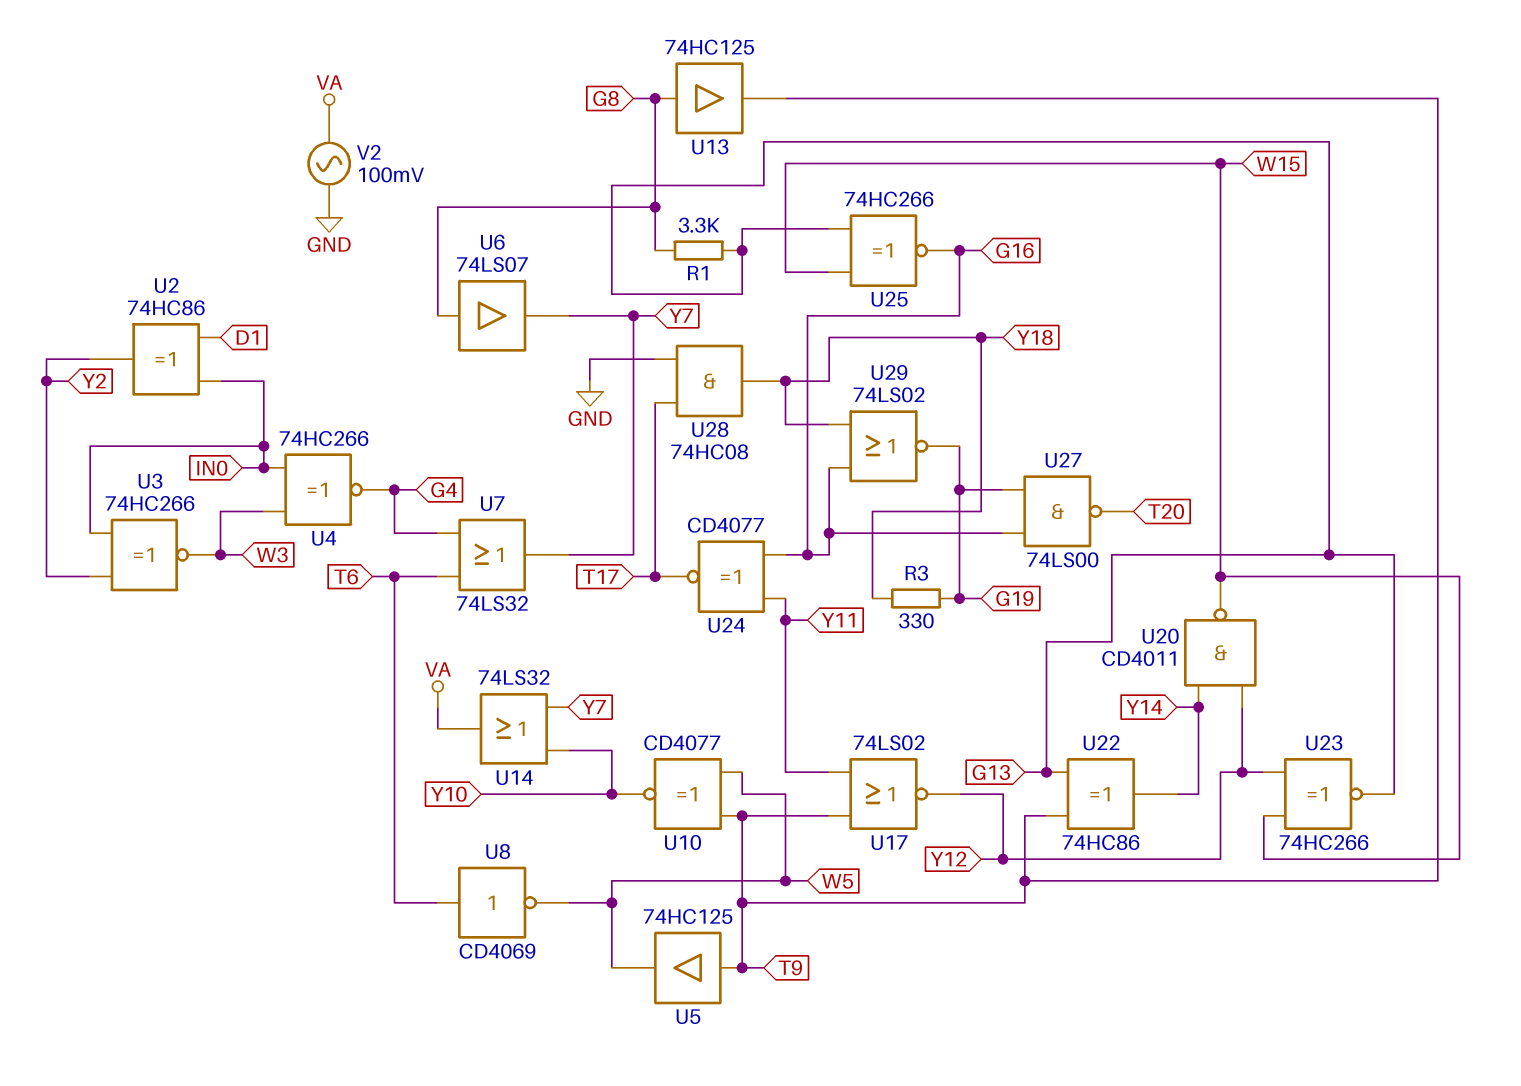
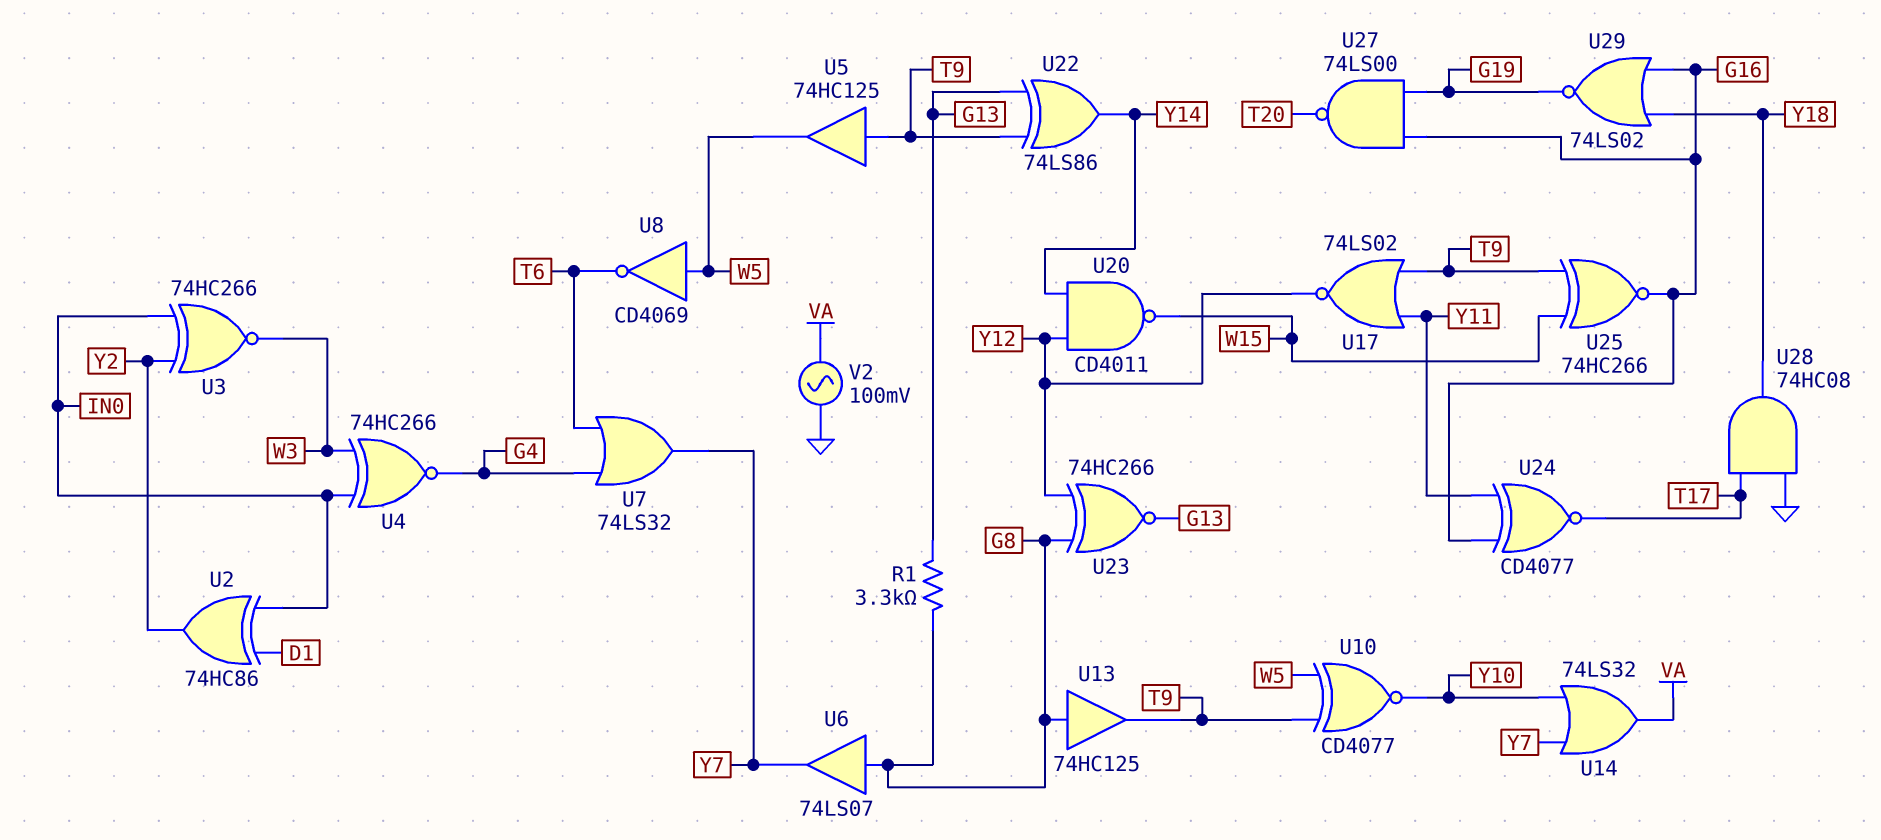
R3: 330 (G19, Y18) -> none
U8: NOT CD4069 (in T6, out W5) -> NOT CD4069 (in W5, out T6)
U22: XOR 74HC86 (in G13, in T9, out Y14) -> XOR 74LS86 (in G13, in T9, out Y14)
U23: XNOR 74HC266 (in W15, in Y12, out G13) -> XNOR 74HC266 (in G8, in Y12, out G13)
U25: XNOR 74HC266 (in G13, in W15, out G16) -> XNOR 74HC266 (in T9, in W15, out G16)

